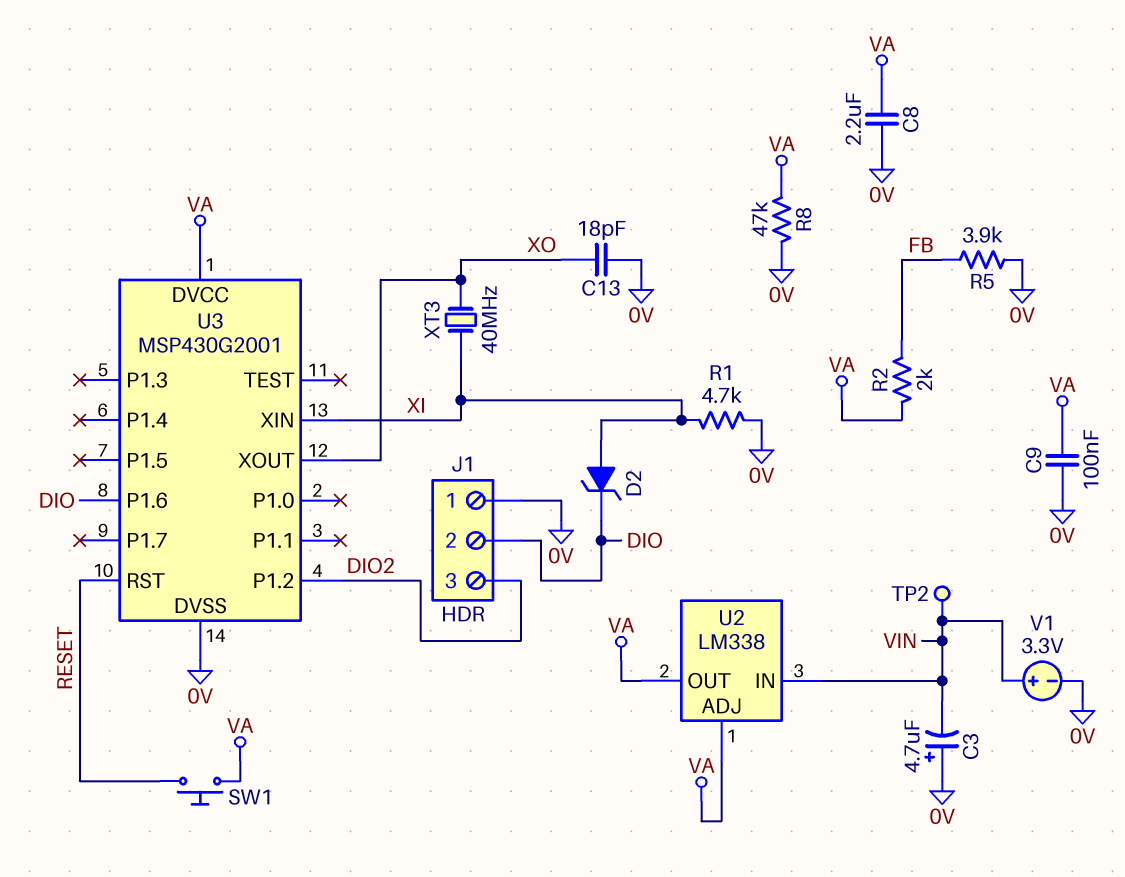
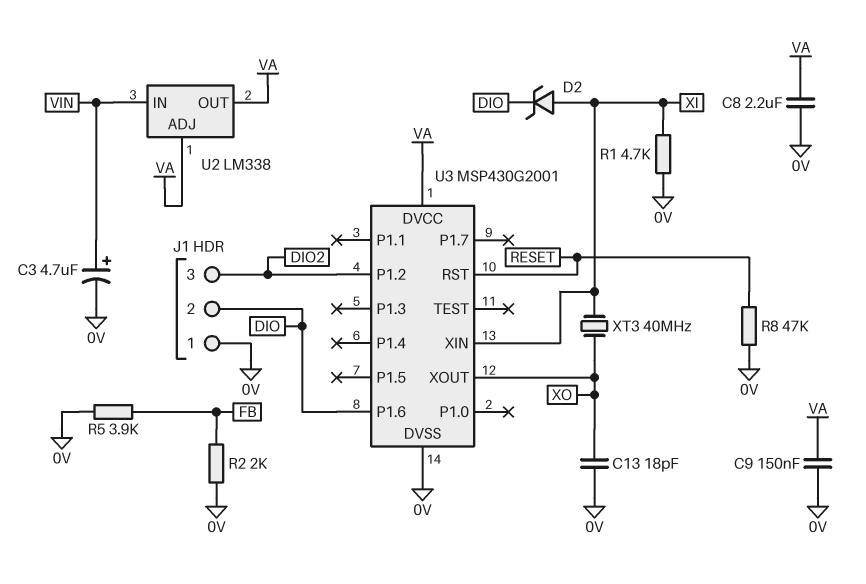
C3: 4.7uF (plus 0V, minus VIN) -> 4.7uF (plus VIN, minus 0V)
C9: 100nF (0V, VA) -> 150nF (0V, VA)
R2: 2k (FB, VA) -> 2k (0V, FB)
R8: 47k (0V, VA) -> 47k (0V, RESET)
SW1: button (RESET, VA) -> none
TP2: test point (VIN) -> none
V1: 3.3V (plus VIN, minus 0V) -> none

